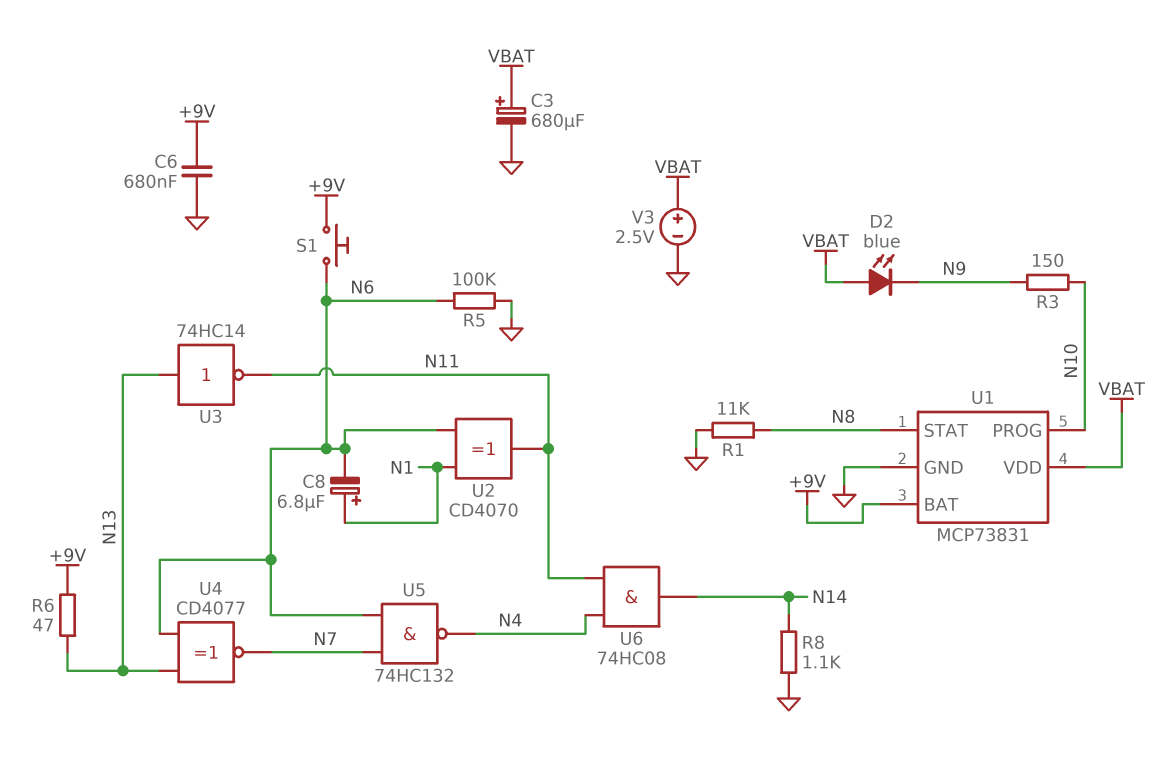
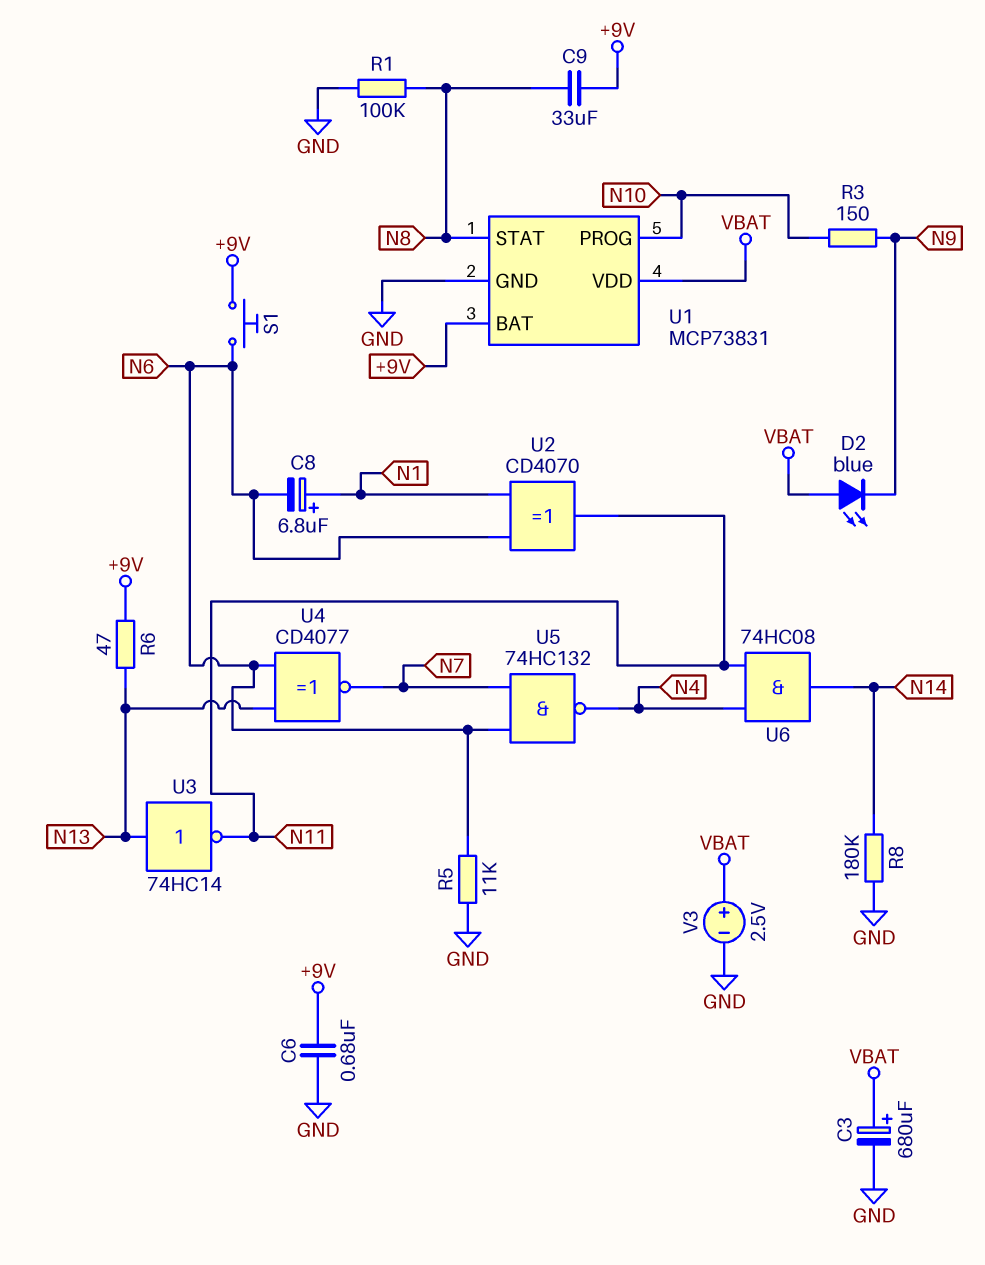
C9: none -> 33uF (+9V, N8)
R1: 11k (GND, N8) -> 100k (GND, N8)
R5: 100k (GND, N6) -> 11k (GND, N6)
R8: 1.1k (GND, N14) -> 180k (GND, N14)

